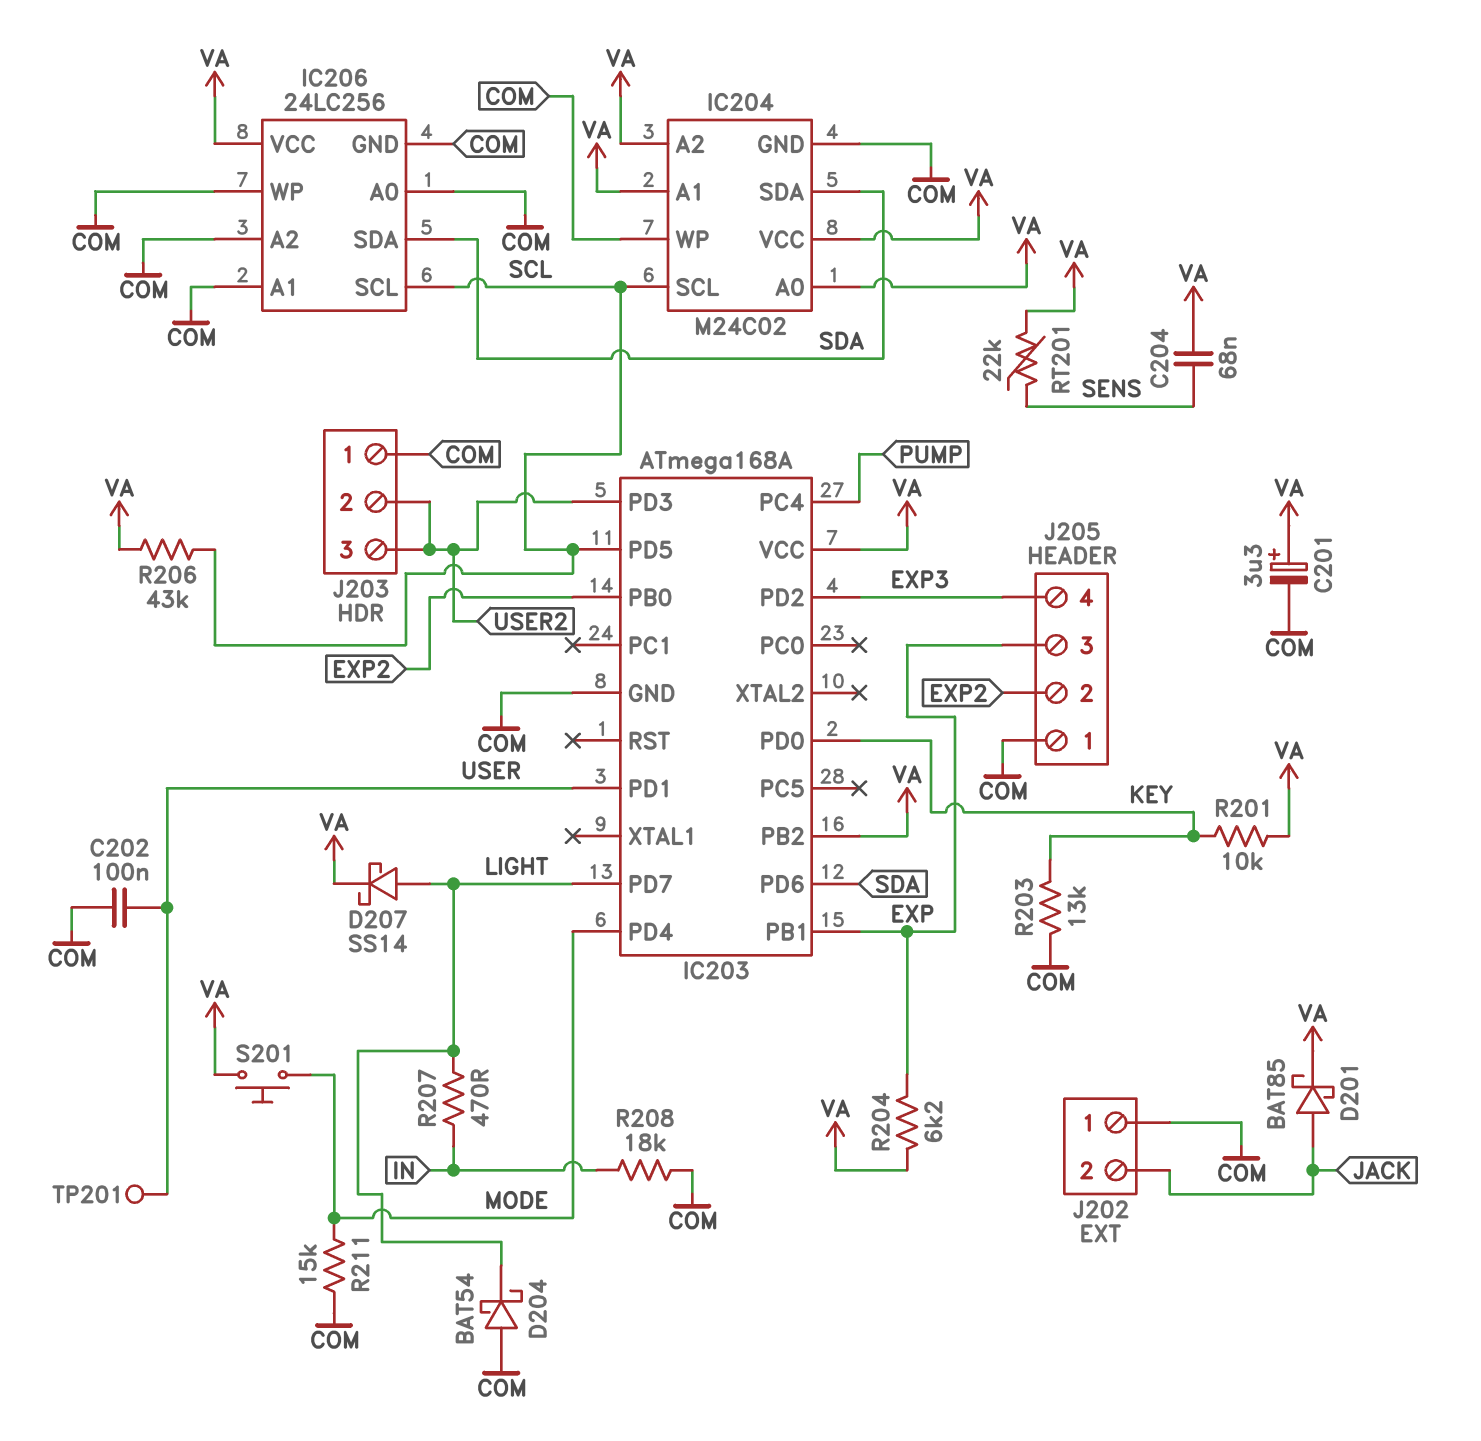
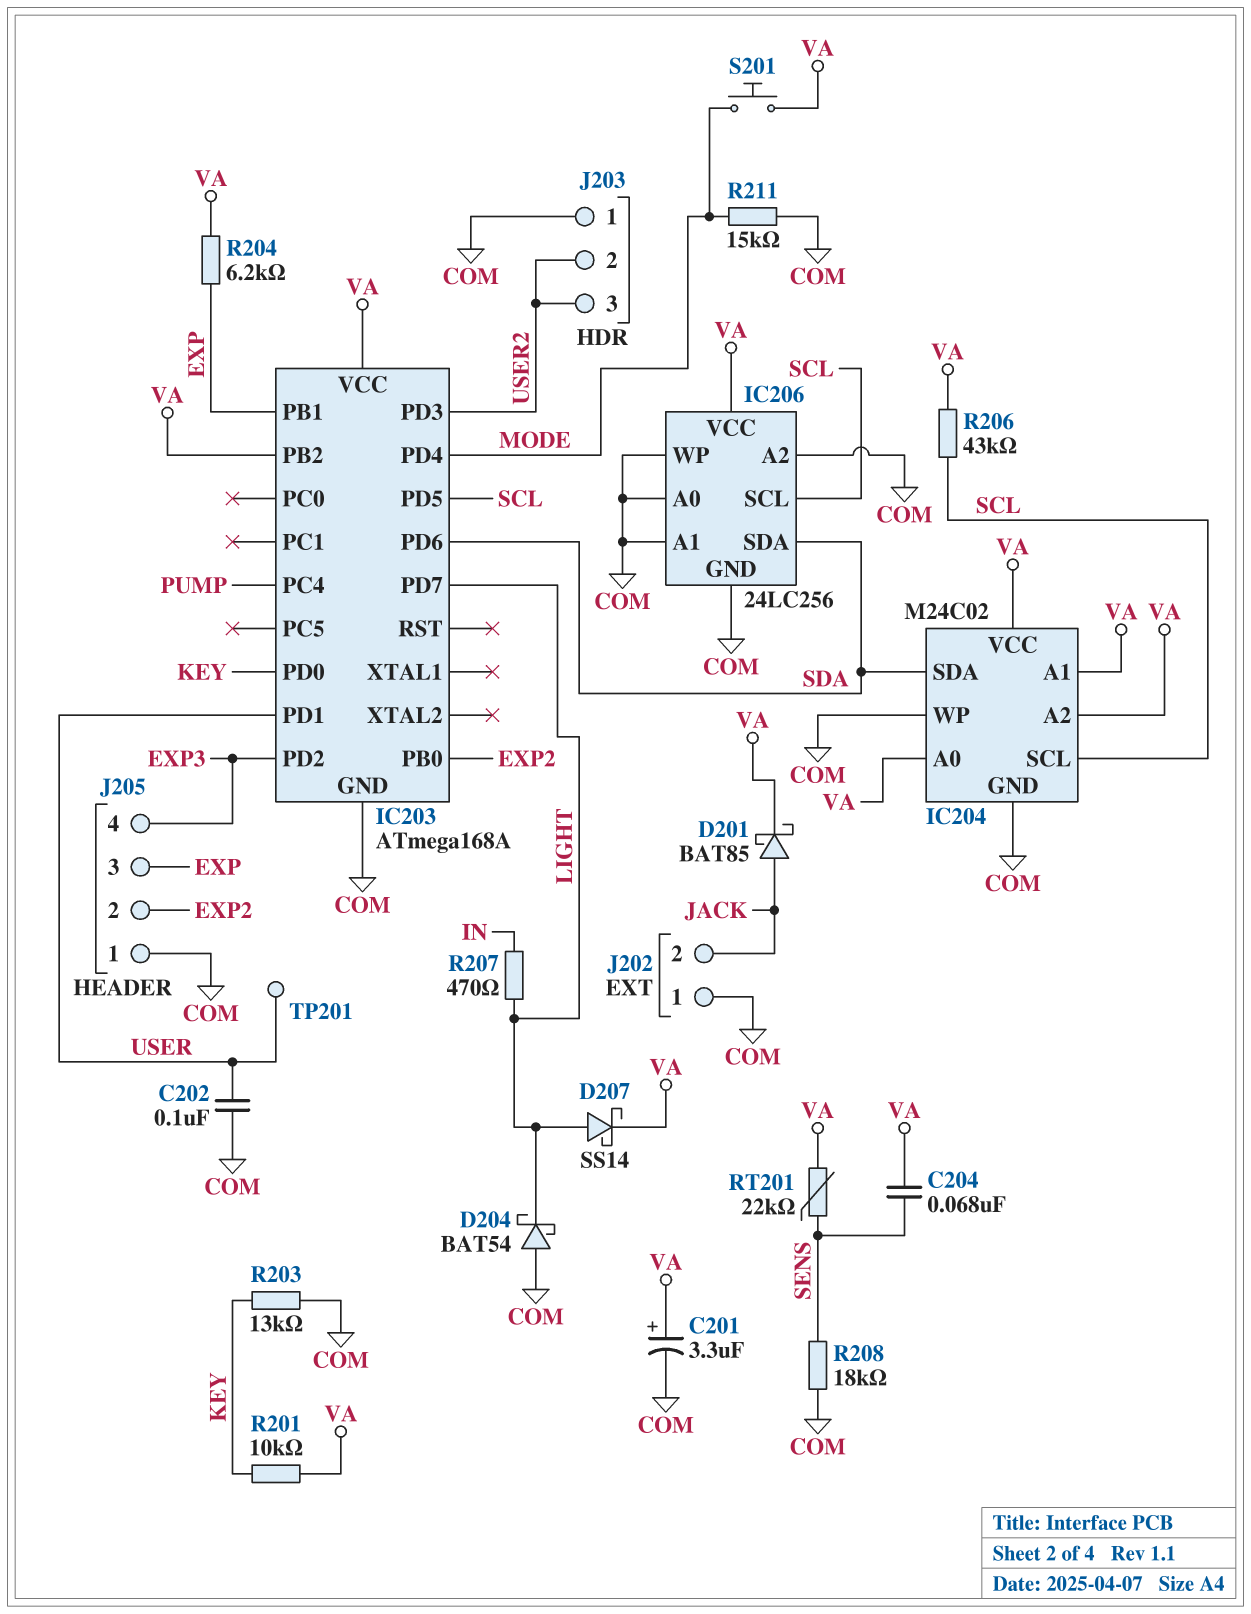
R208: 18k (COM, IN) -> 18k (COM, SENS)

